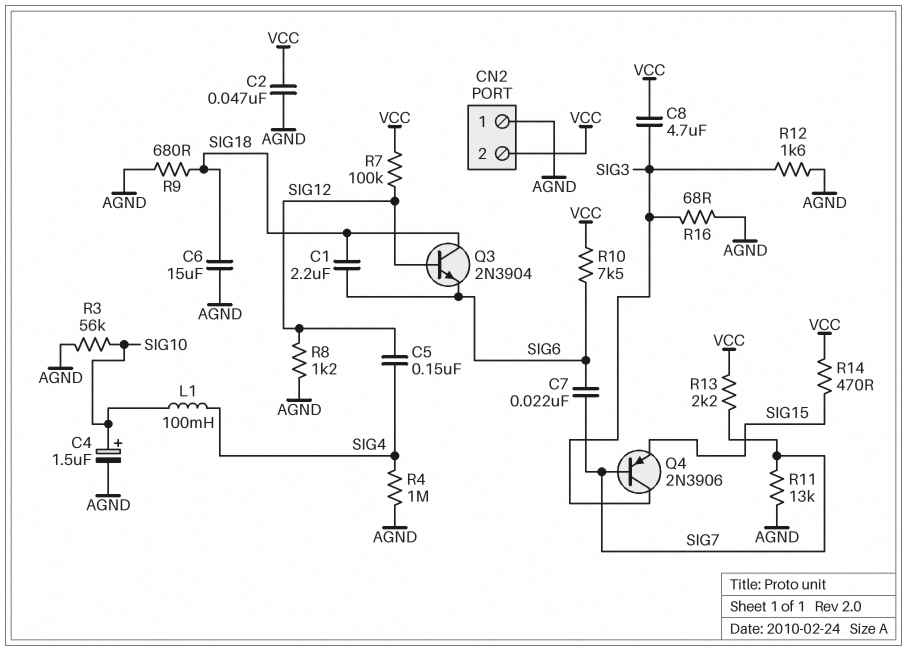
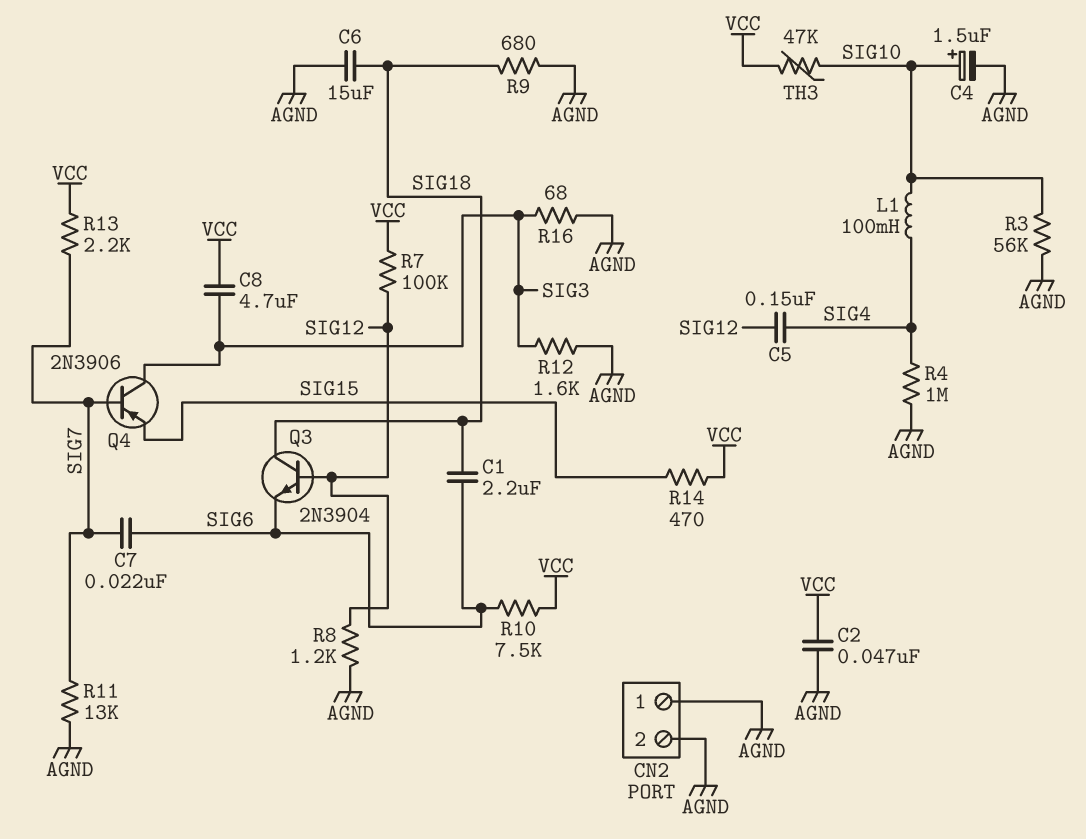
CN2 pin 2: VCC -> AGND
TH3: none -> 47k (SIG10, VCC)

